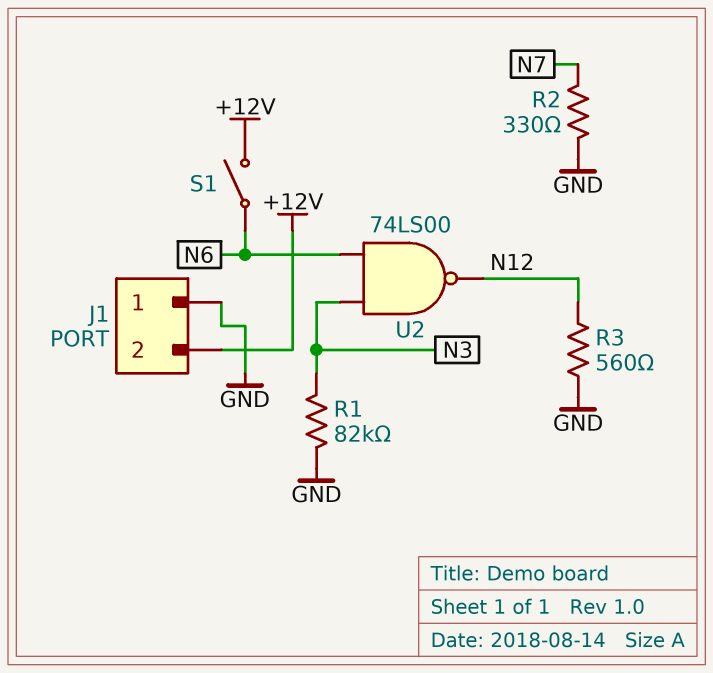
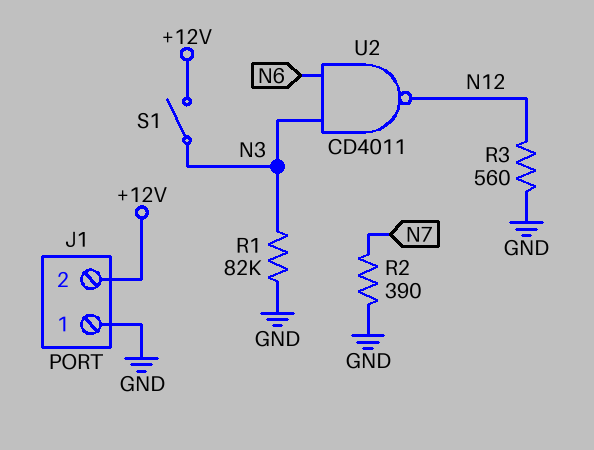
R2: 330 (GND, N7) -> 390 (GND, N7)
S1: switch (+12V, N6) -> switch (+12V, N3)
U2: NAND 74LS00 (in N3, in N6, out N12) -> NAND CD4011 (in N3, in N6, out N12)

